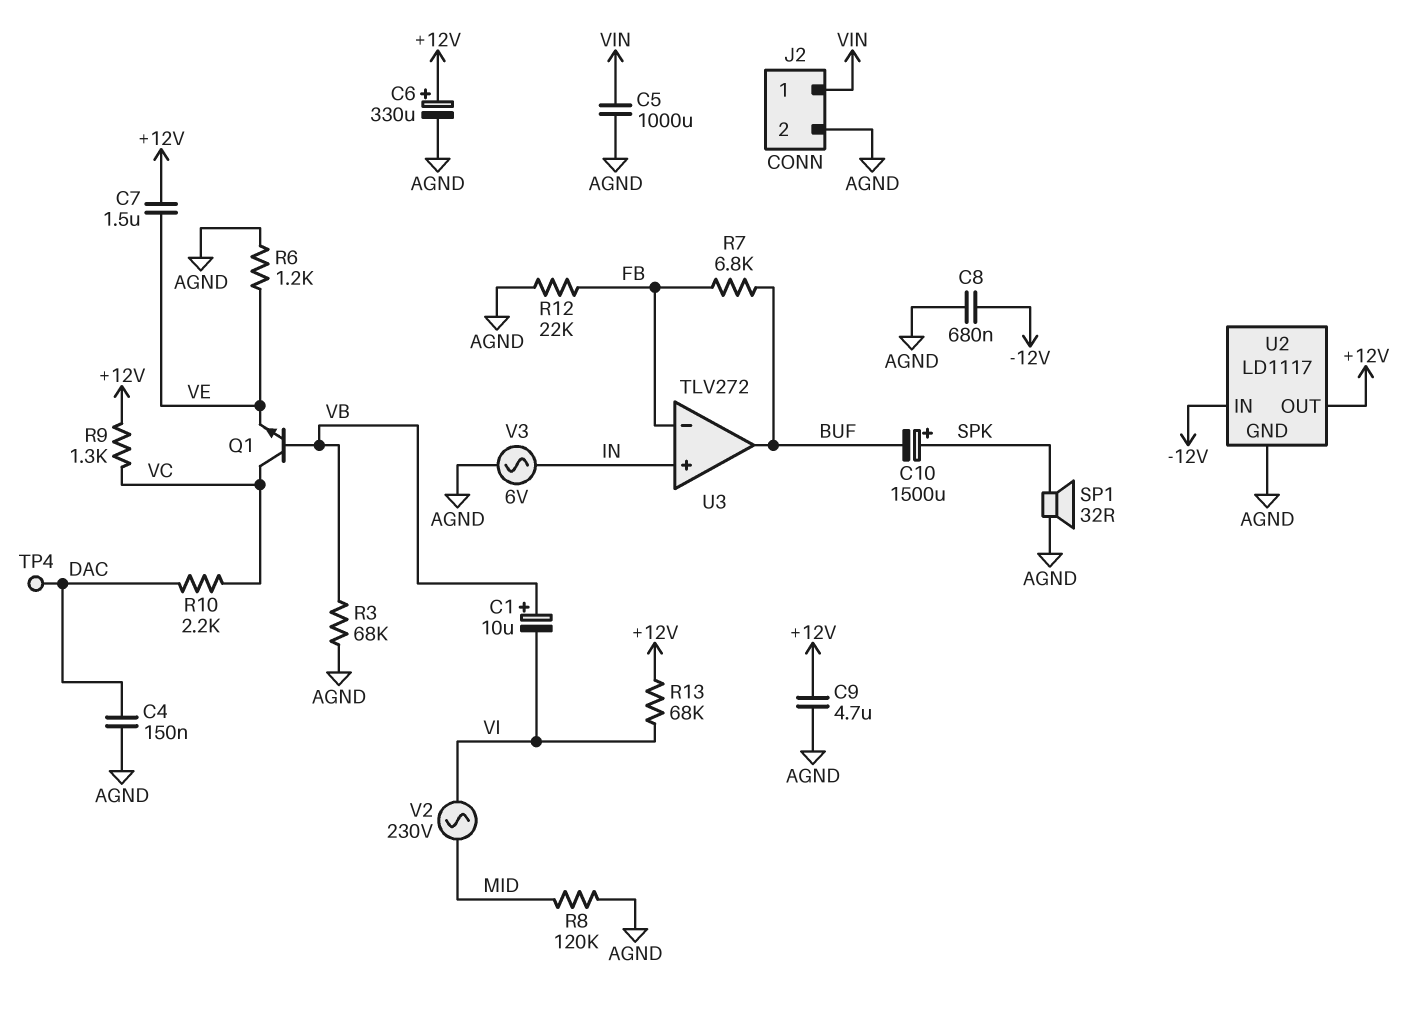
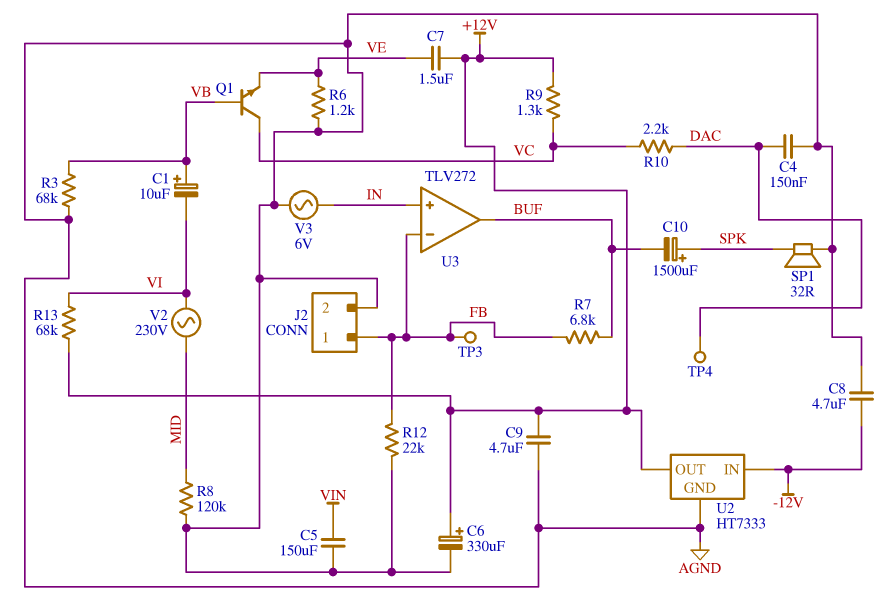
C5: 1000uF (AGND, VIN) -> 150uF (AGND, VIN)
C8: 680nF (-12V, AGND) -> 4.7uF (-12V, AGND)
J2 pin 1: VIN -> FB
TP3: none -> test point (FB)
U2: LD1117 -> HT7333

